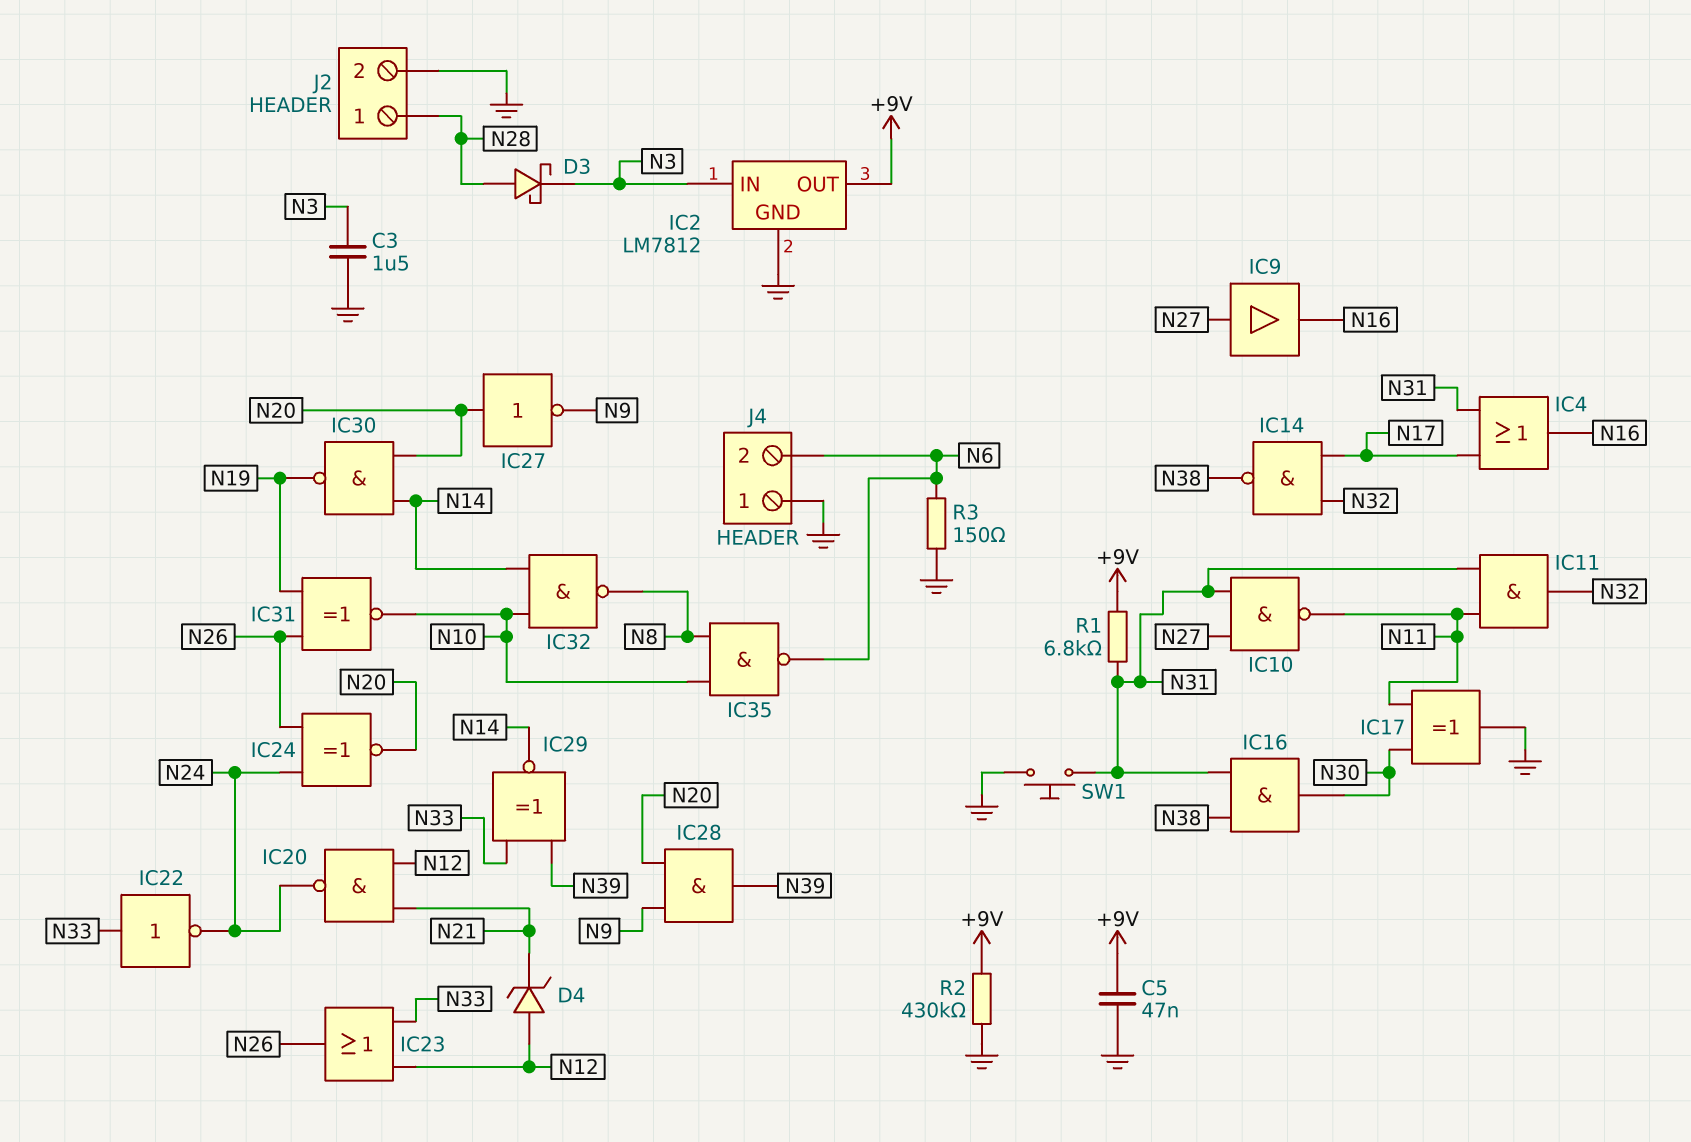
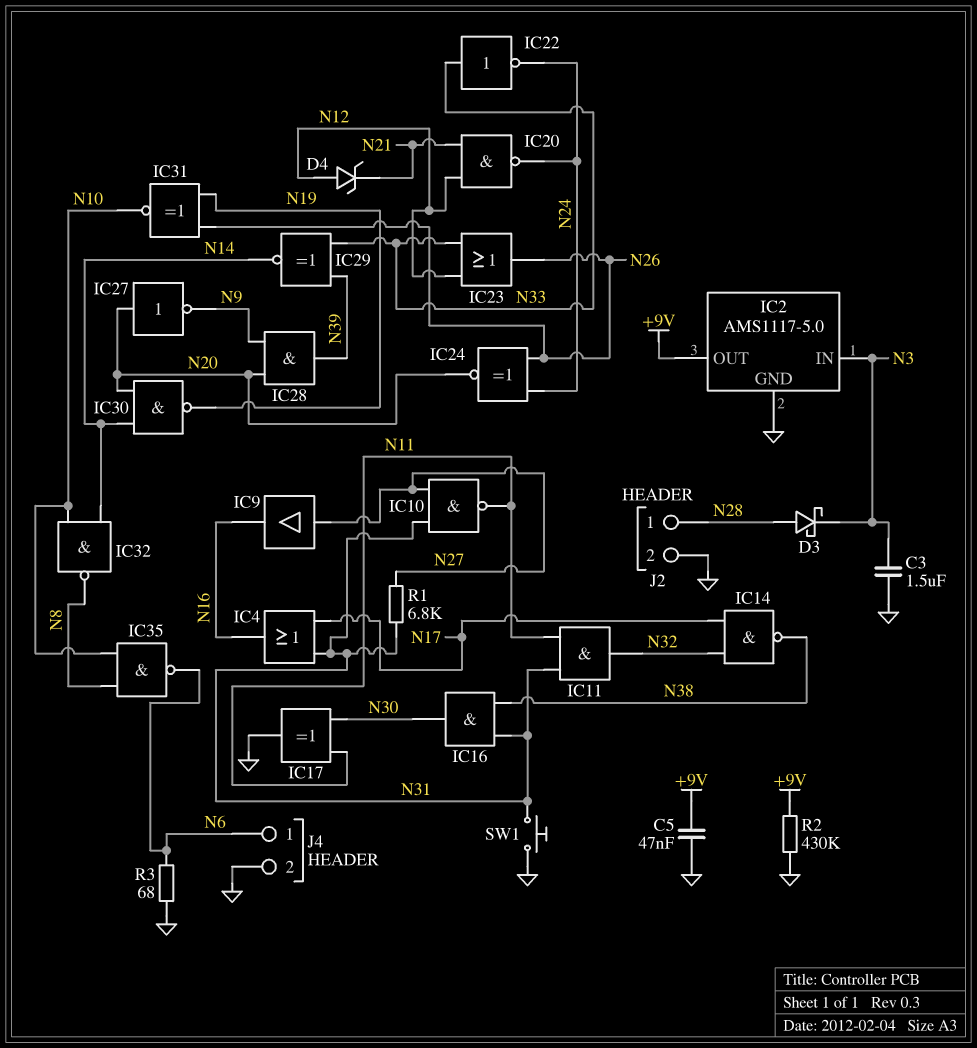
IC2: LM7812 -> AMS1117-5.0
J4 pin 1: GND -> N6
J4 pin 2: N6 -> GND
R1: 6.8k (+9V, N31) -> 6.8k (N27, N31)
R3: 150 (GND, N6) -> 68 (GND, N6)

